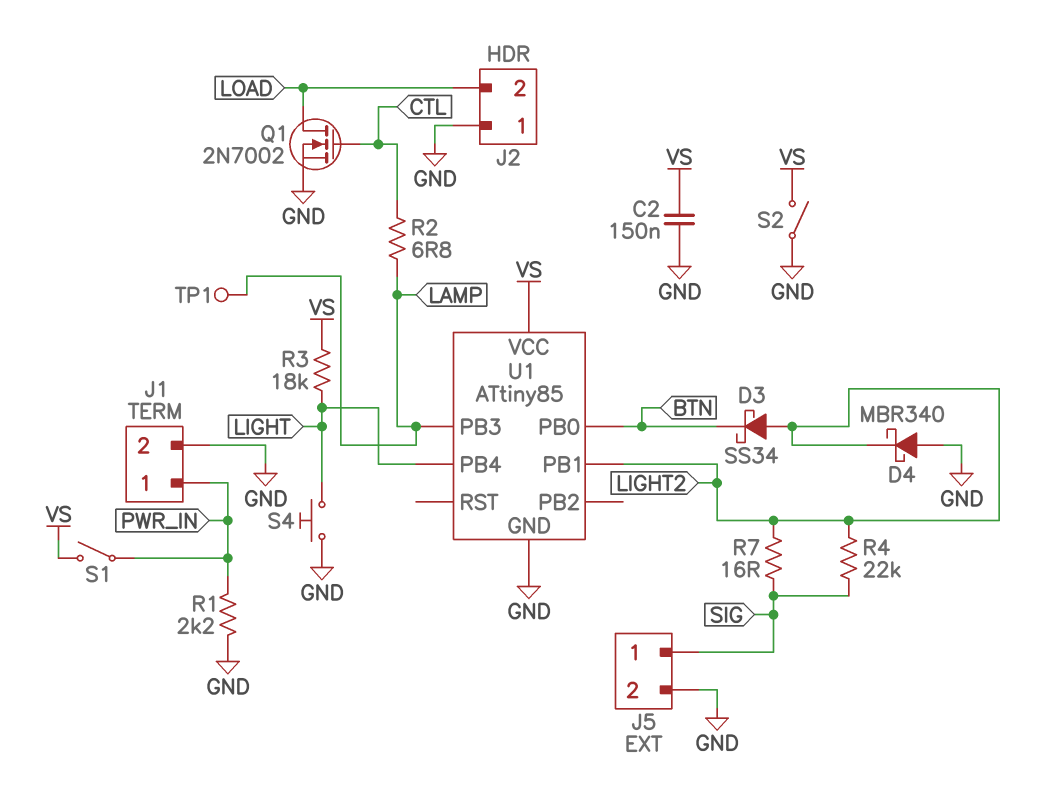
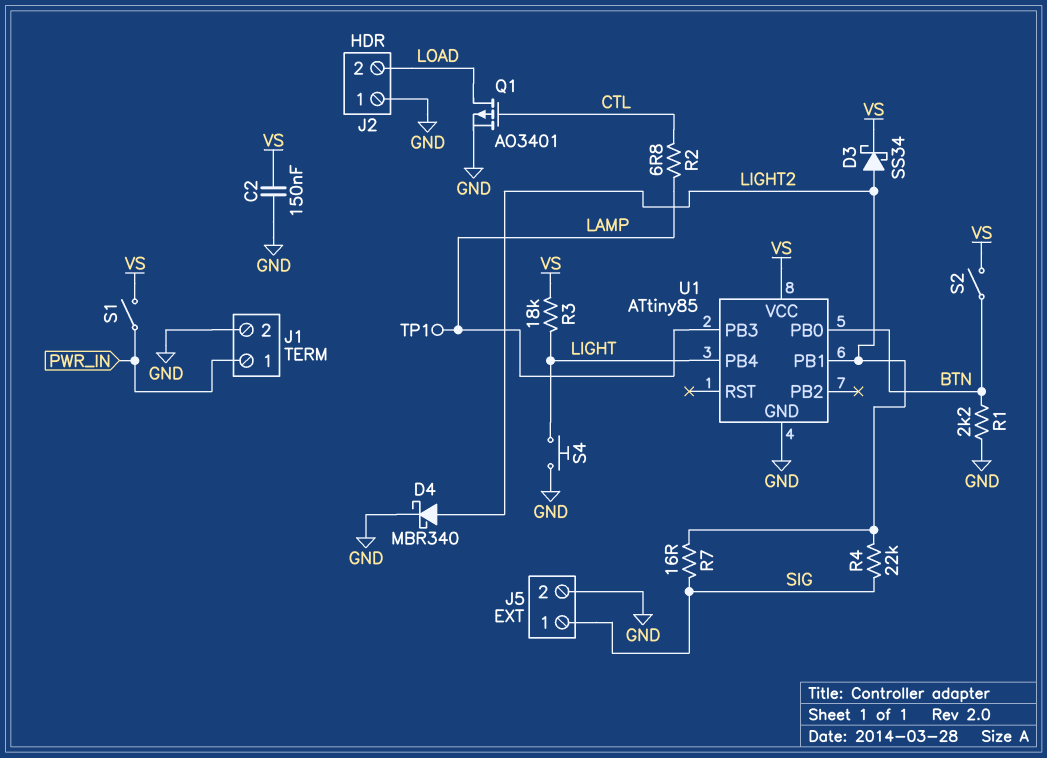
D3: schottky SS34 (A LIGHT2, K BTN) -> schottky SS34 (A LIGHT2, K VS)
D4: schottky MBR340 (A GND, K LIGHT2) -> schottky MBR340 (A LIGHT2, K GND)
Q1: NMOS 2N7002 (G CTL, D LOAD, S GND) -> PMOS AO3401 (G CTL, D LOAD, S GND)
R1: 2.2k (GND, PWR_IN) -> 2.2k (BTN, GND)
S2: switch (GND, VS) -> switch (BTN, VS)

